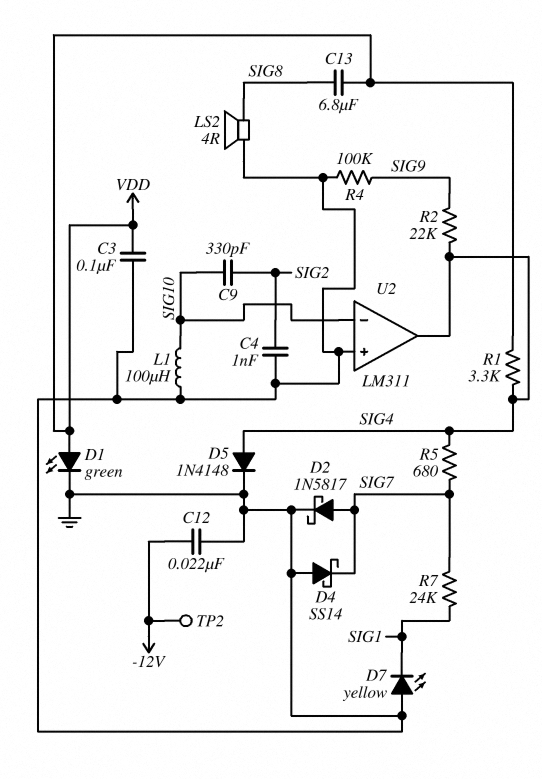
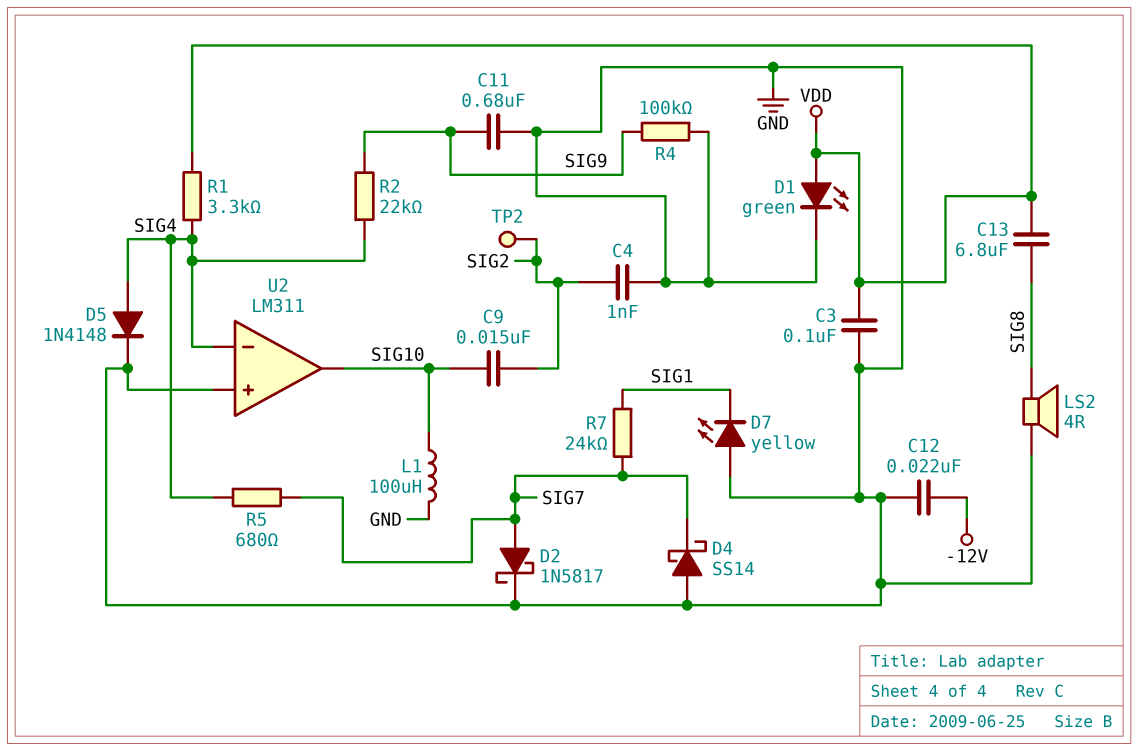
C9: 330pF (SIG2, SIG10) -> 15nF (SIG2, SIG10)
C11: none -> 680nF (GND, SIG9)
TP2: test point (-12V) -> test point (SIG2)
U2 pin in-: SIG10 -> SIG4
U2 pin out: SIG4 -> SIG10

